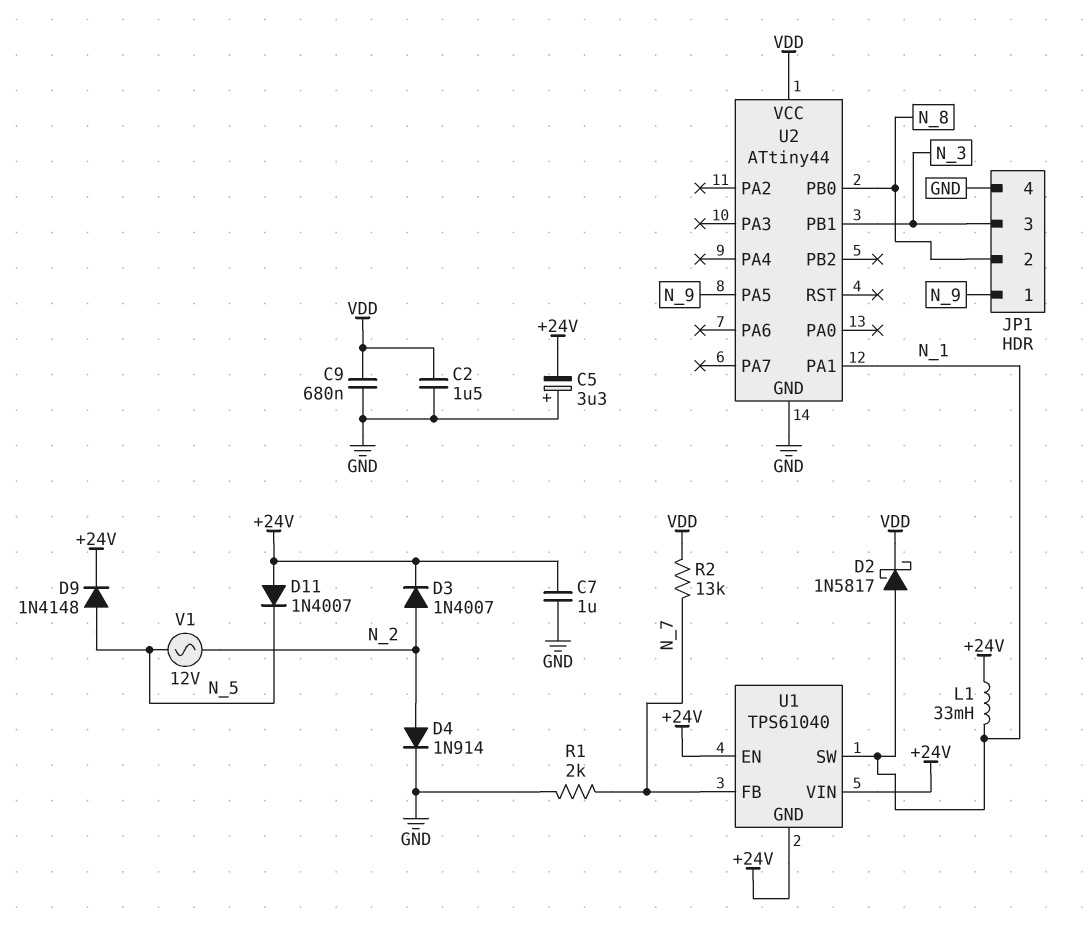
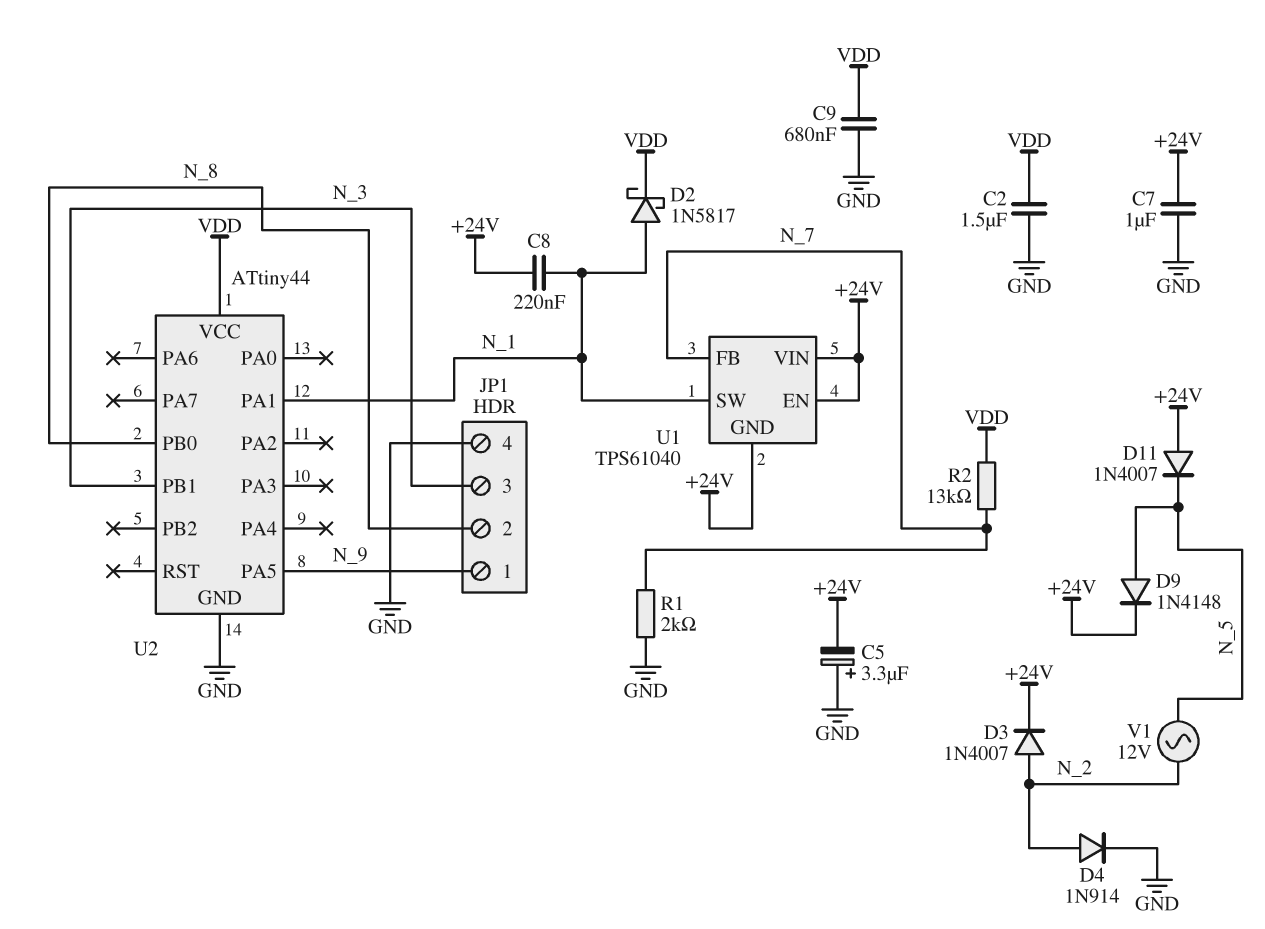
C8: none -> 220nF (+24V, N_1)
L1: 33mH (+24V, N_1) -> none

